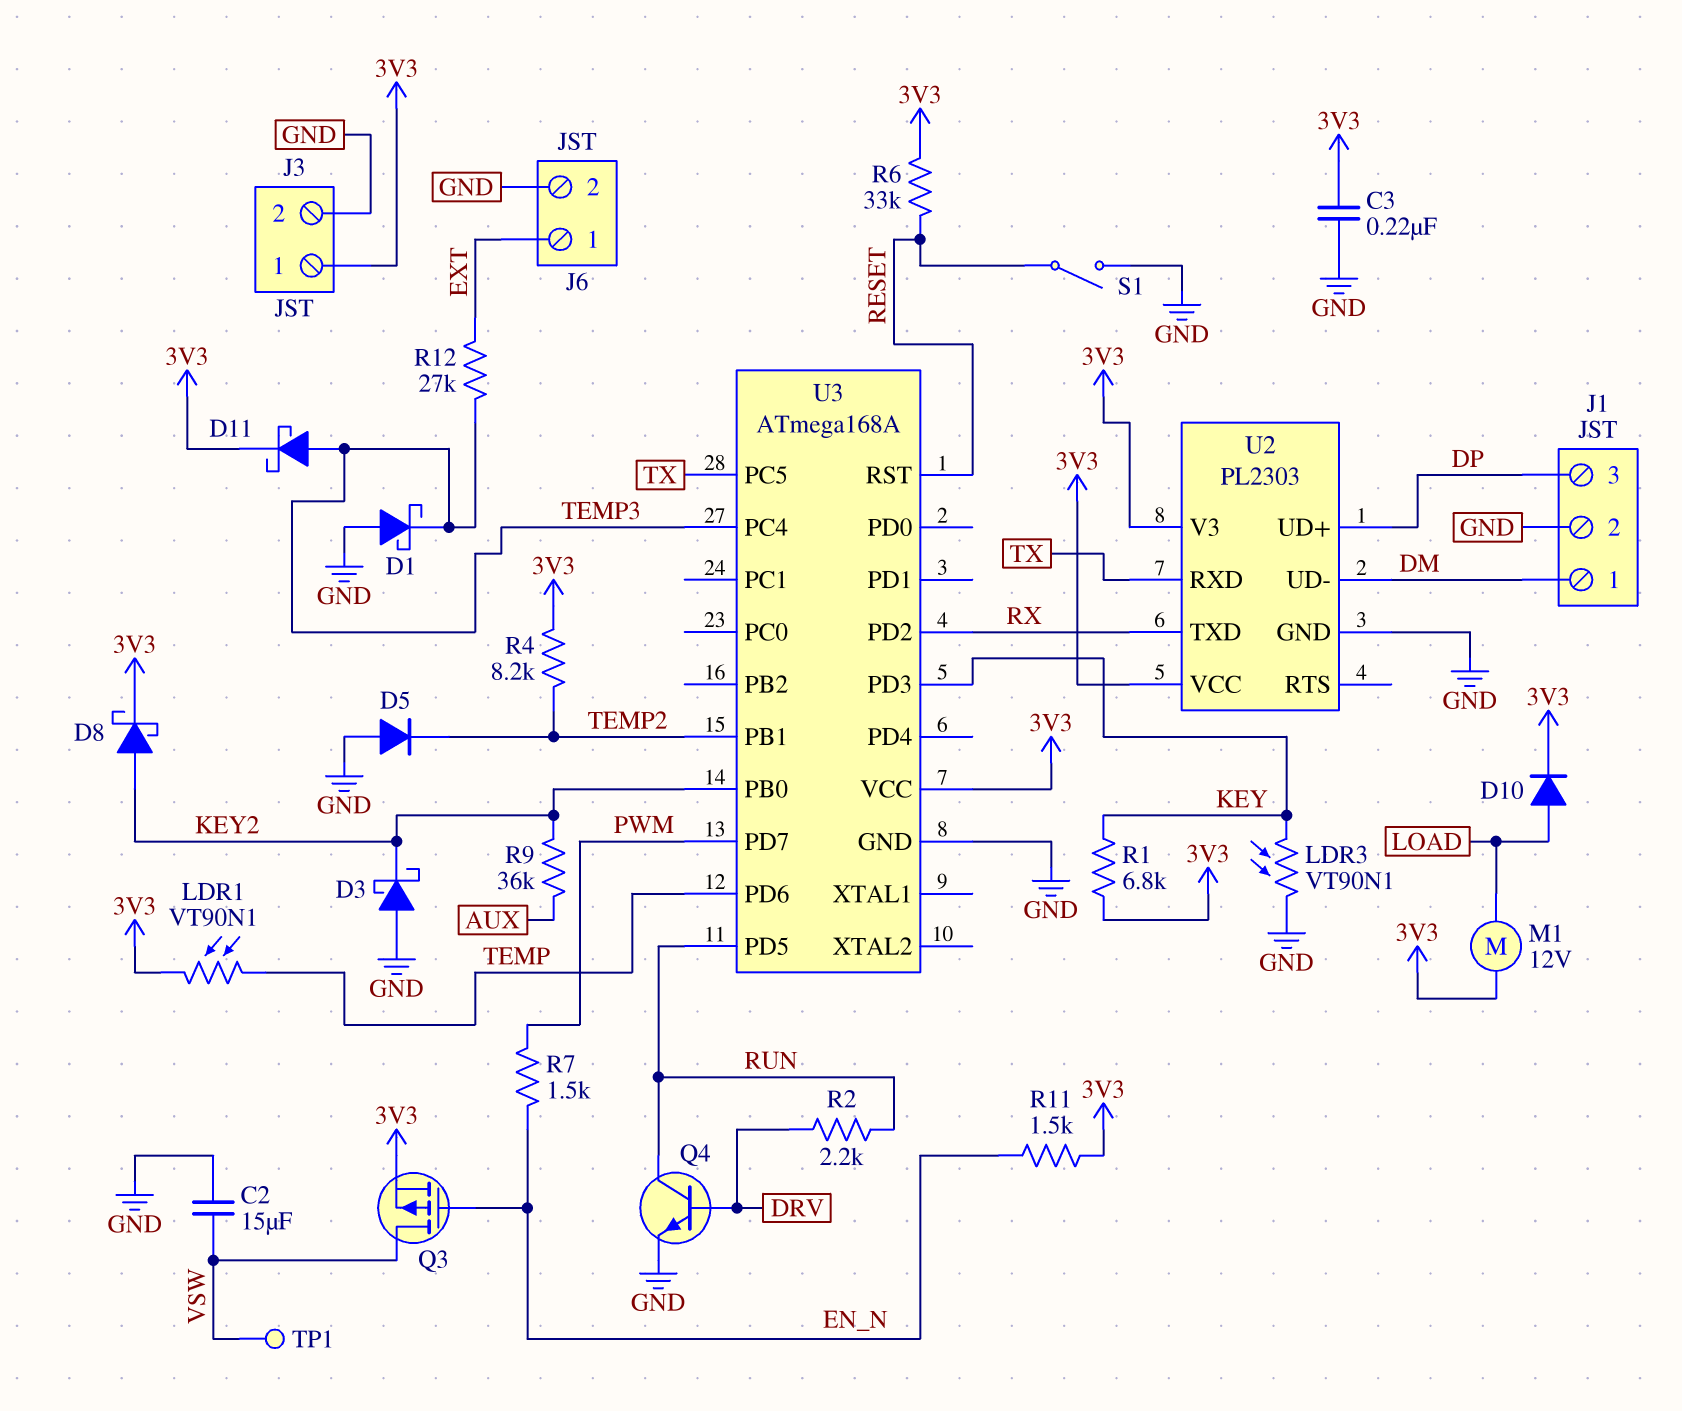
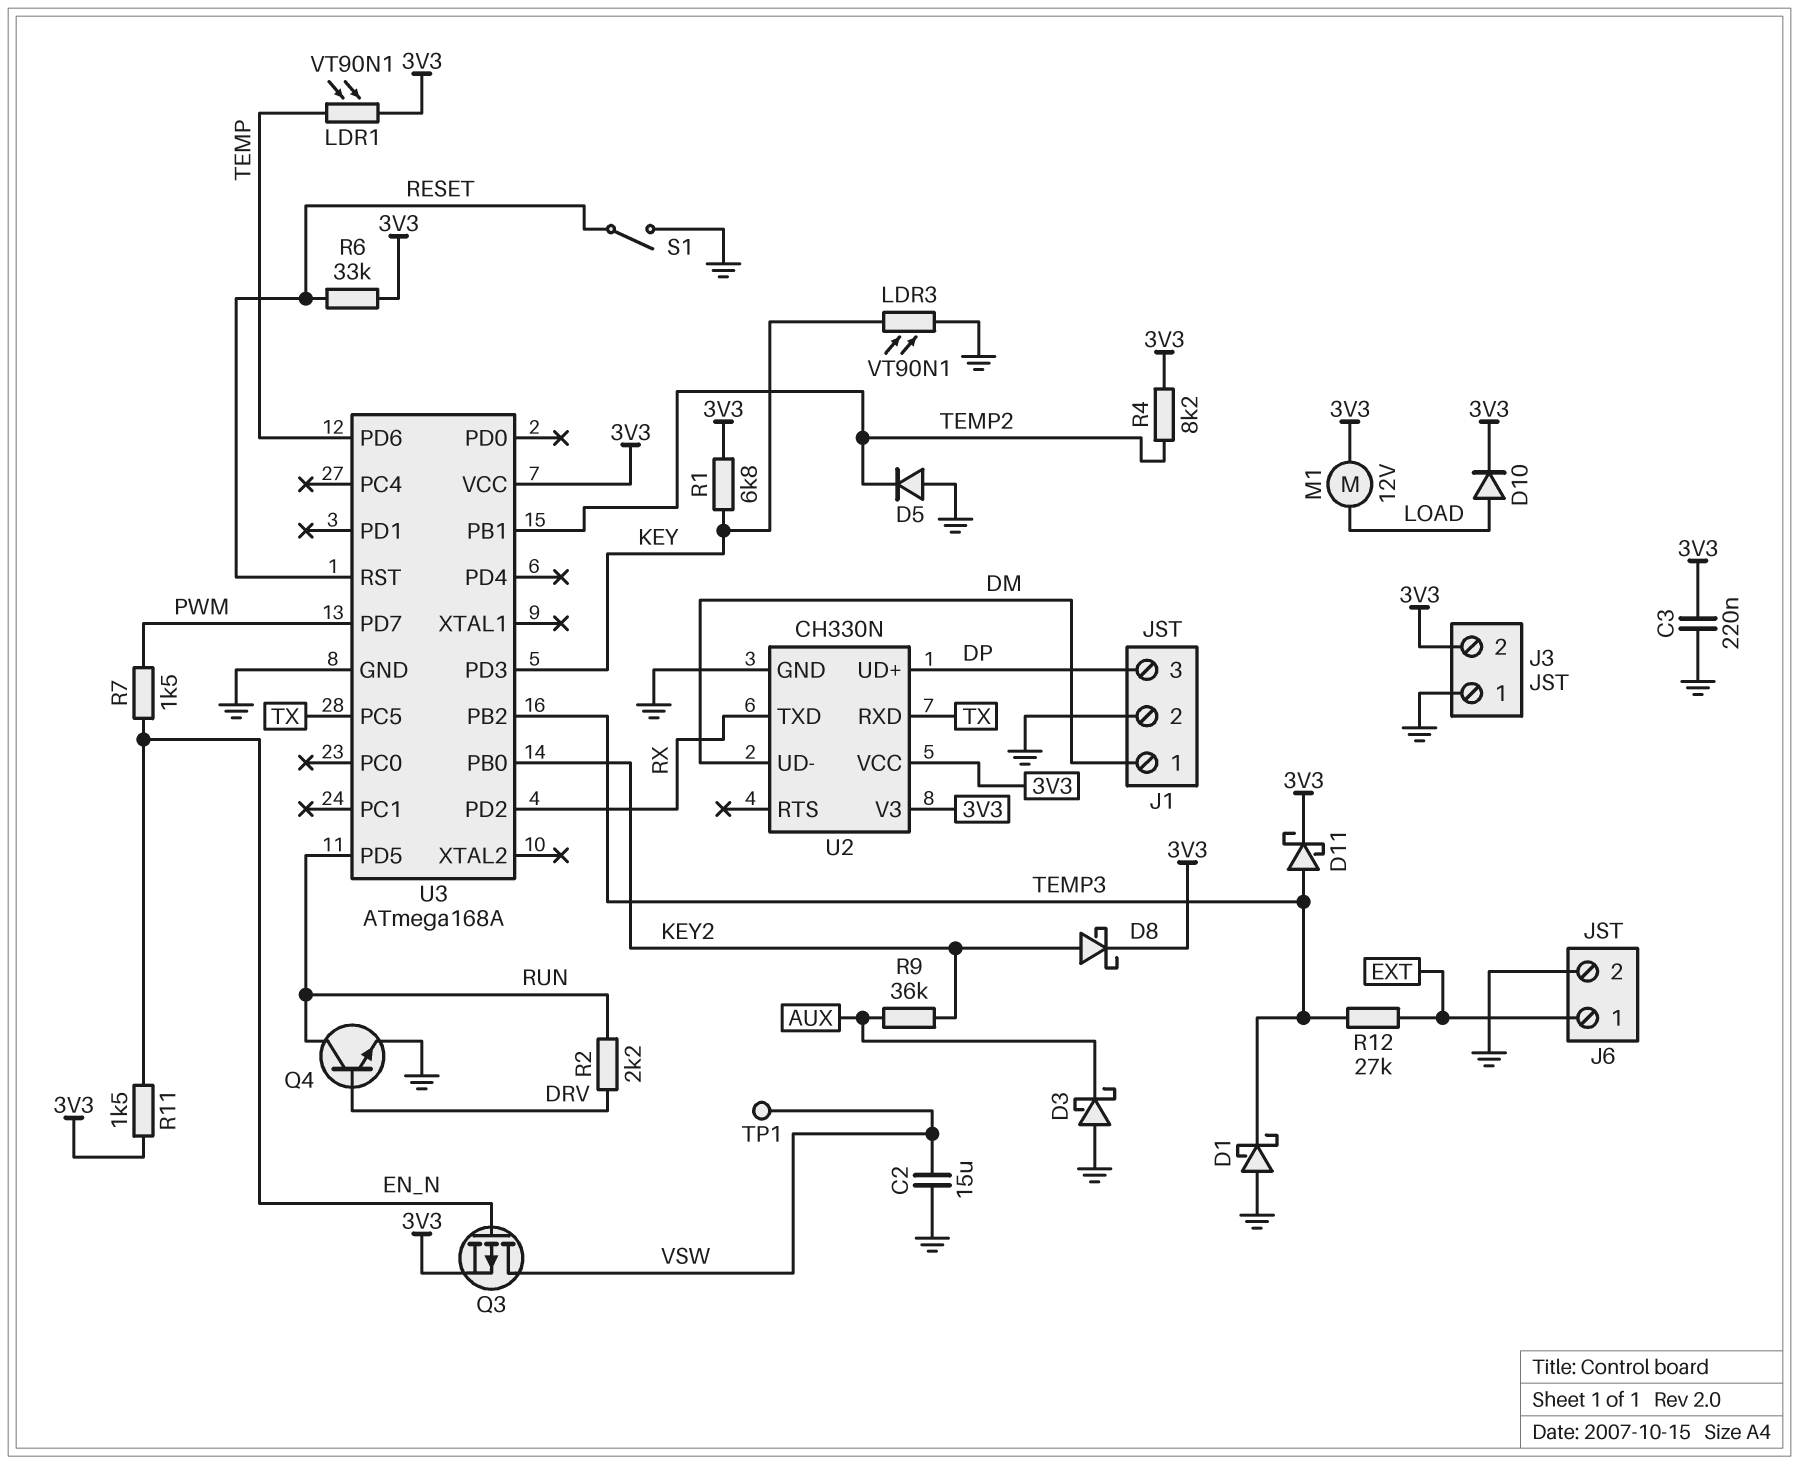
D3: schottky (A GND, K KEY2) -> schottky (A GND, K AUX)
J3 pin 1: 3V3 -> GND
J3 pin 2: GND -> 3V3
U2: PL2303 -> CH330N
U3 pin PB2: none -> TEMP3
U3 pin PC4: TEMP3 -> none

